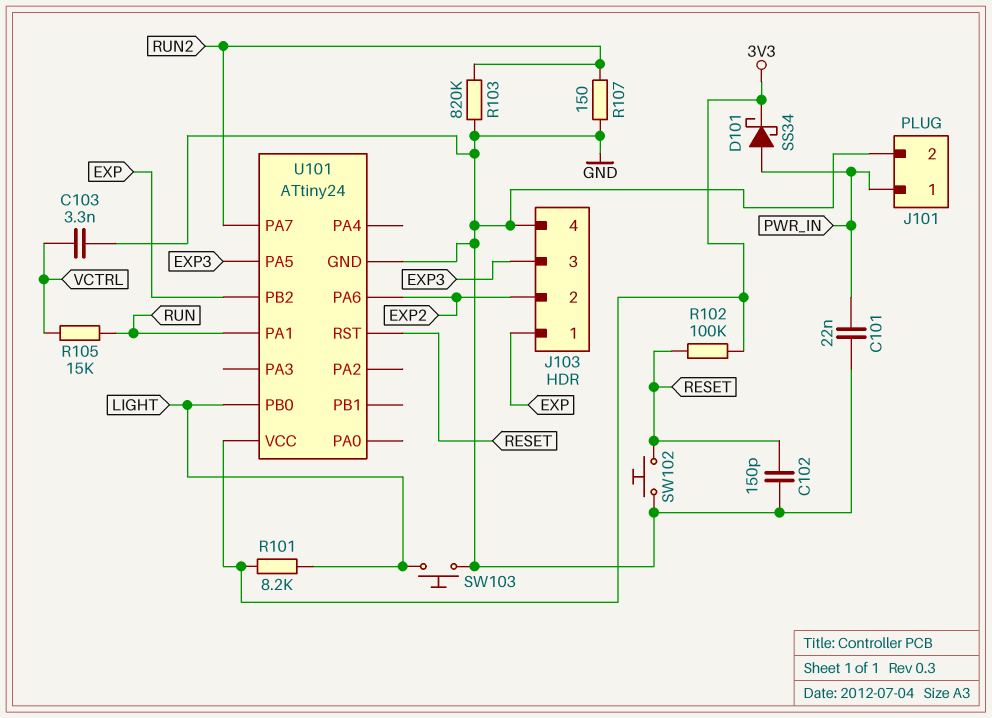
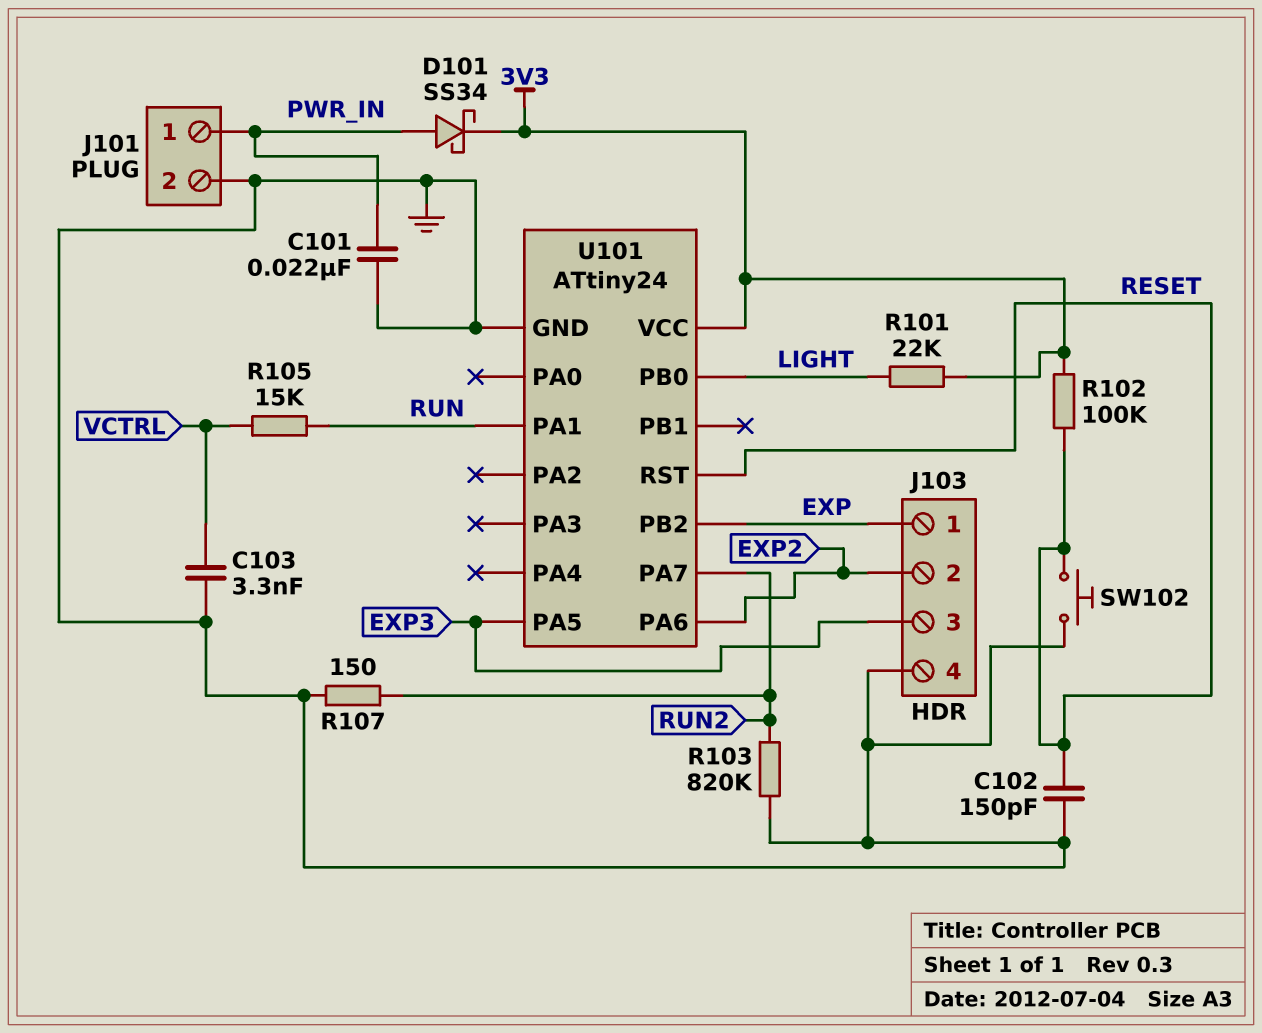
R101: 8.2k (3V3, LIGHT) -> 22k (3V3, LIGHT)
SW103: button (GND, LIGHT) -> none

